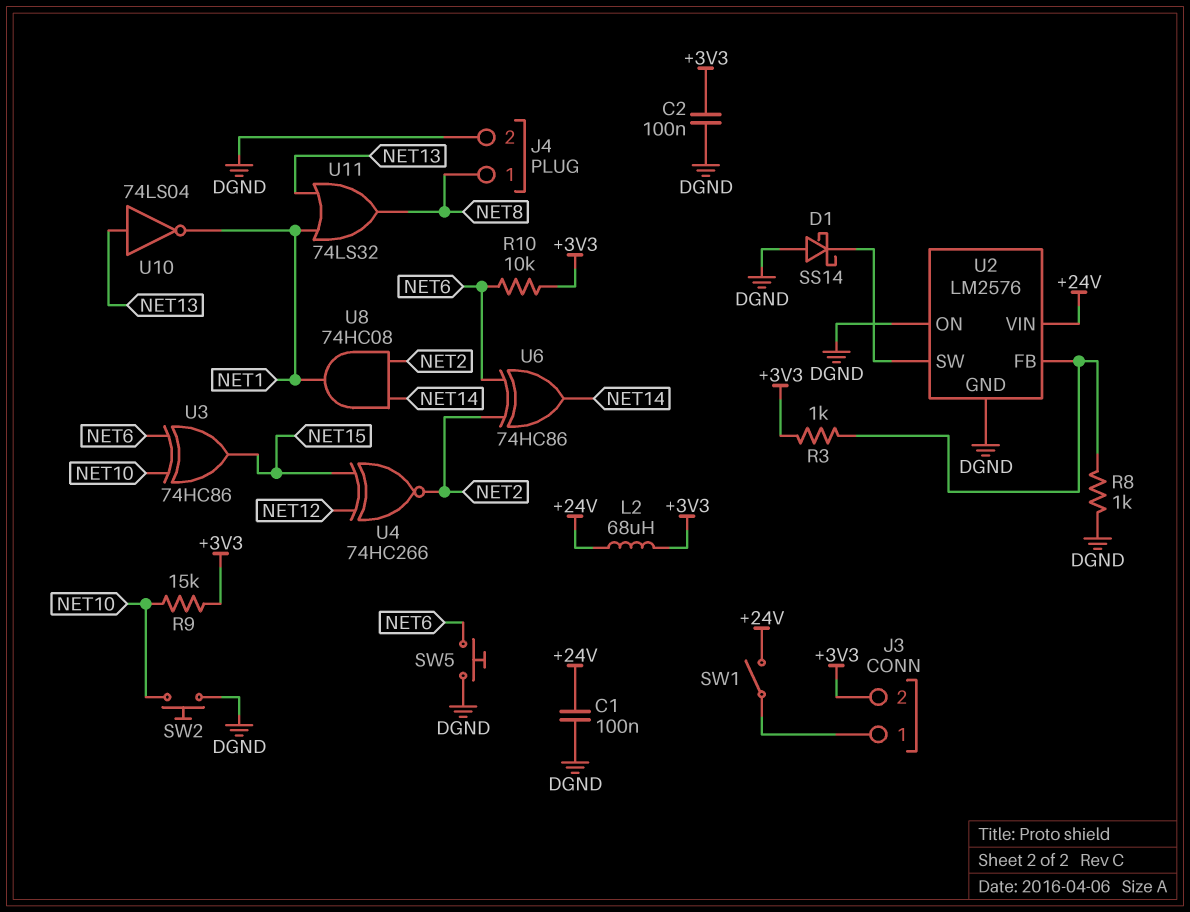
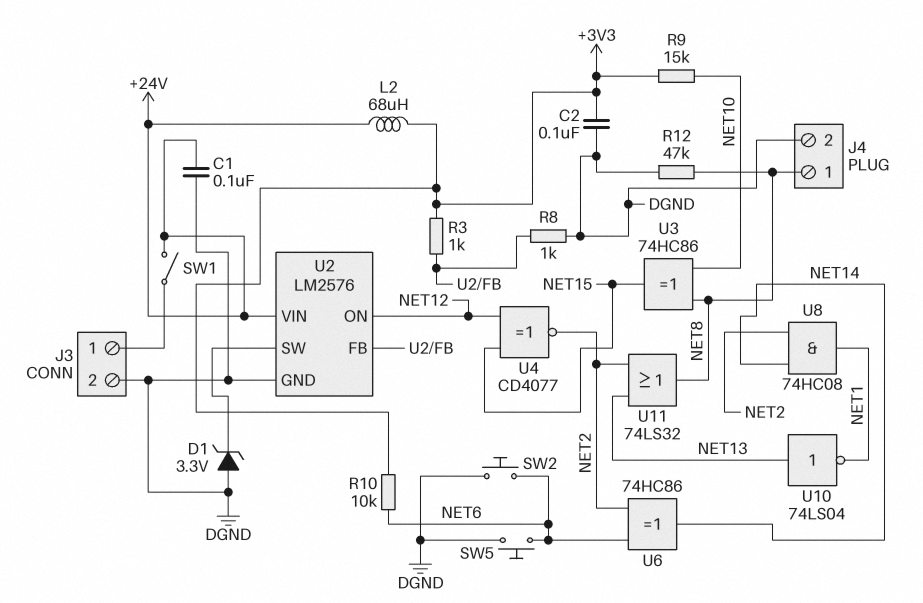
D1: schottky SS14 (A DGND, K U2/SW) -> zener 3.3V (A DGND, K U2/SW)
J3 pin 2: +3V3 -> DGND
R12: none -> 47k (DGND, NET8)
SW2: button (DGND, NET10) -> button (DGND, NET6)
U2 pin ON: DGND -> NET12
U3: XOR 74HC86 (in NET6, in NET10, out NET15) -> XOR 74HC86 (in NET8, in NET10, out NET15)
U4: XNOR 74HC266 (in NET12, in NET15, out NET2) -> XNOR CD4077 (in NET12, in NET15, out NET2)
U11: OR 74LS32 (in NET1, in NET13, out NET8) -> OR 74LS32 (in NET2, in NET13, out NET8)

